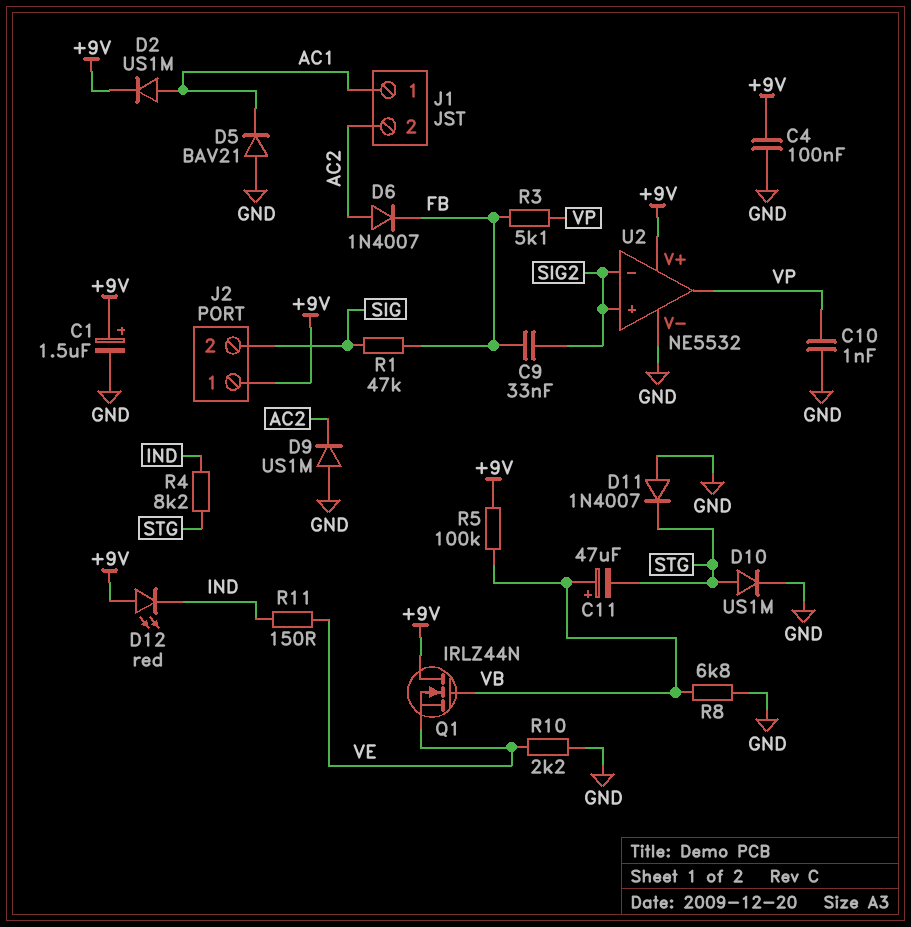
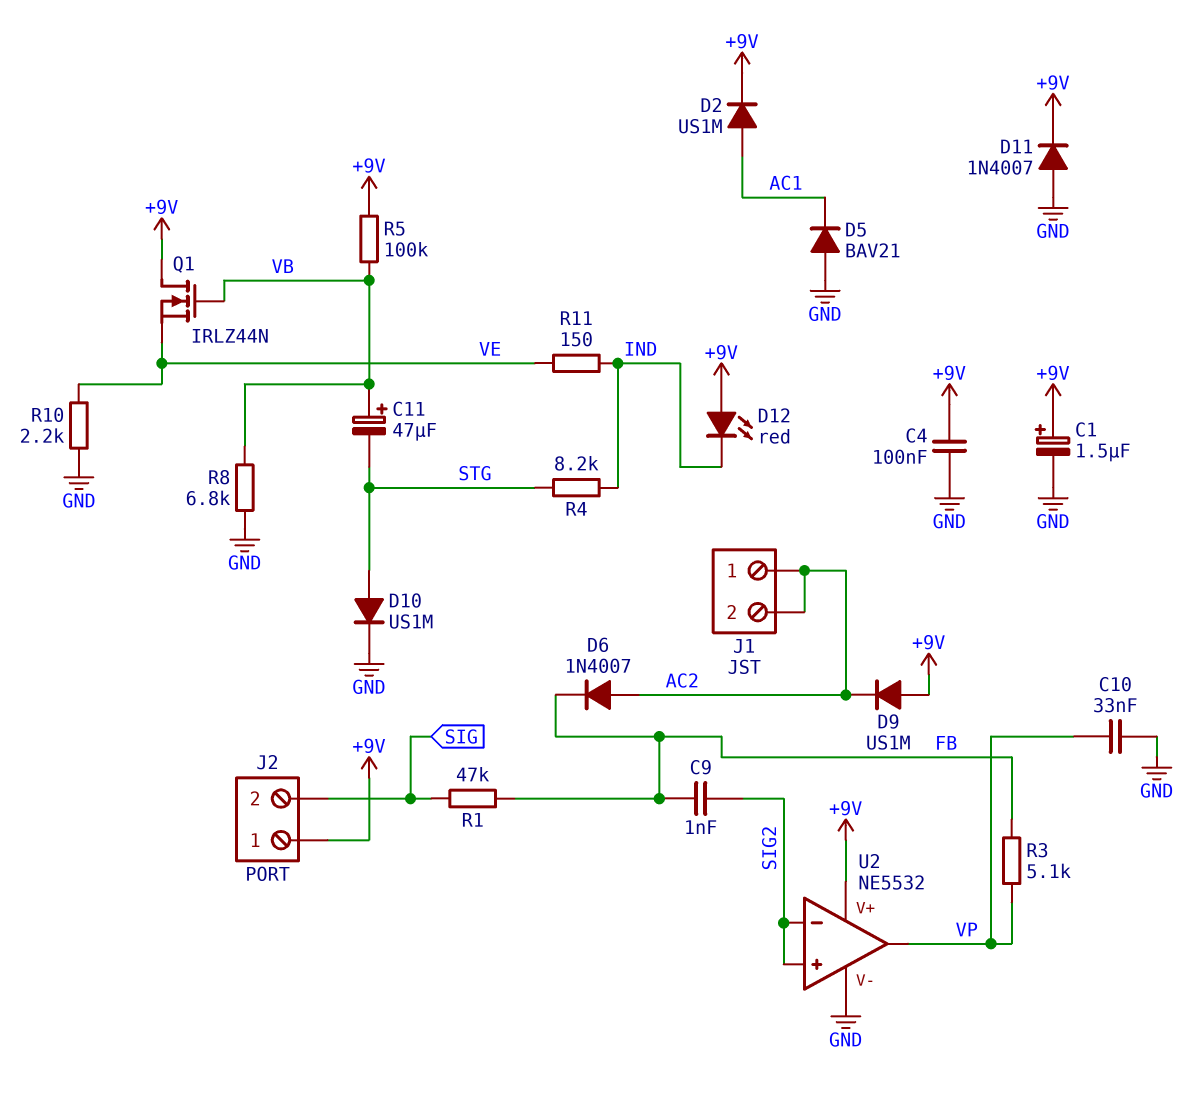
C9: 33nF (FB, SIG2) -> 1nF (FB, SIG2)
C10: 1nF (GND, VP) -> 33nF (GND, VP)
D9: diode US1M (A GND, K AC2) -> diode US1M (A +9V, K AC2)
D11: diode 1N4007 (A GND, K STG) -> diode 1N4007 (A GND, K +9V)
J1 pin 1: AC1 -> AC2

